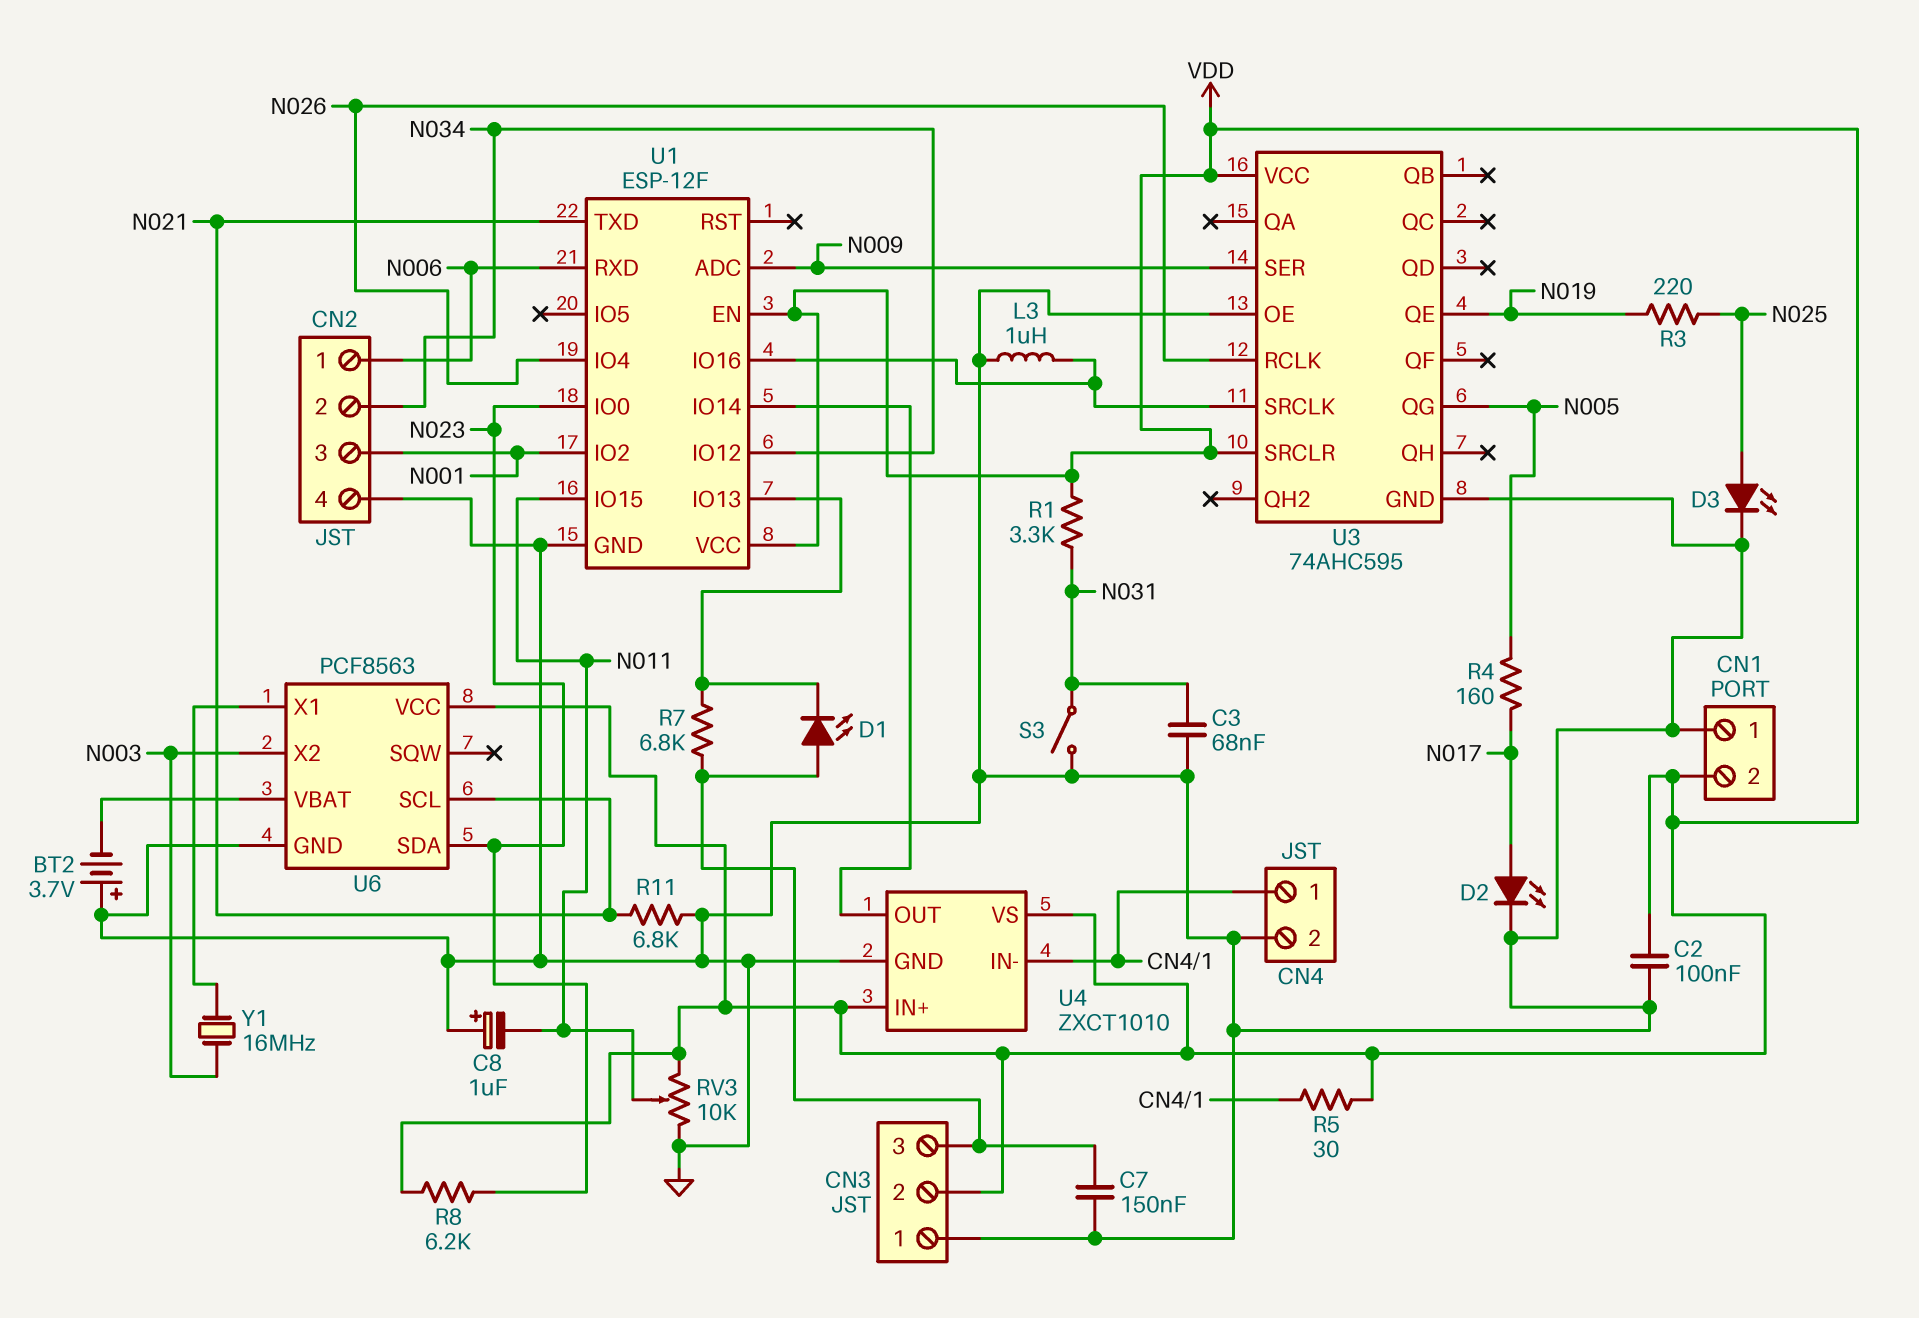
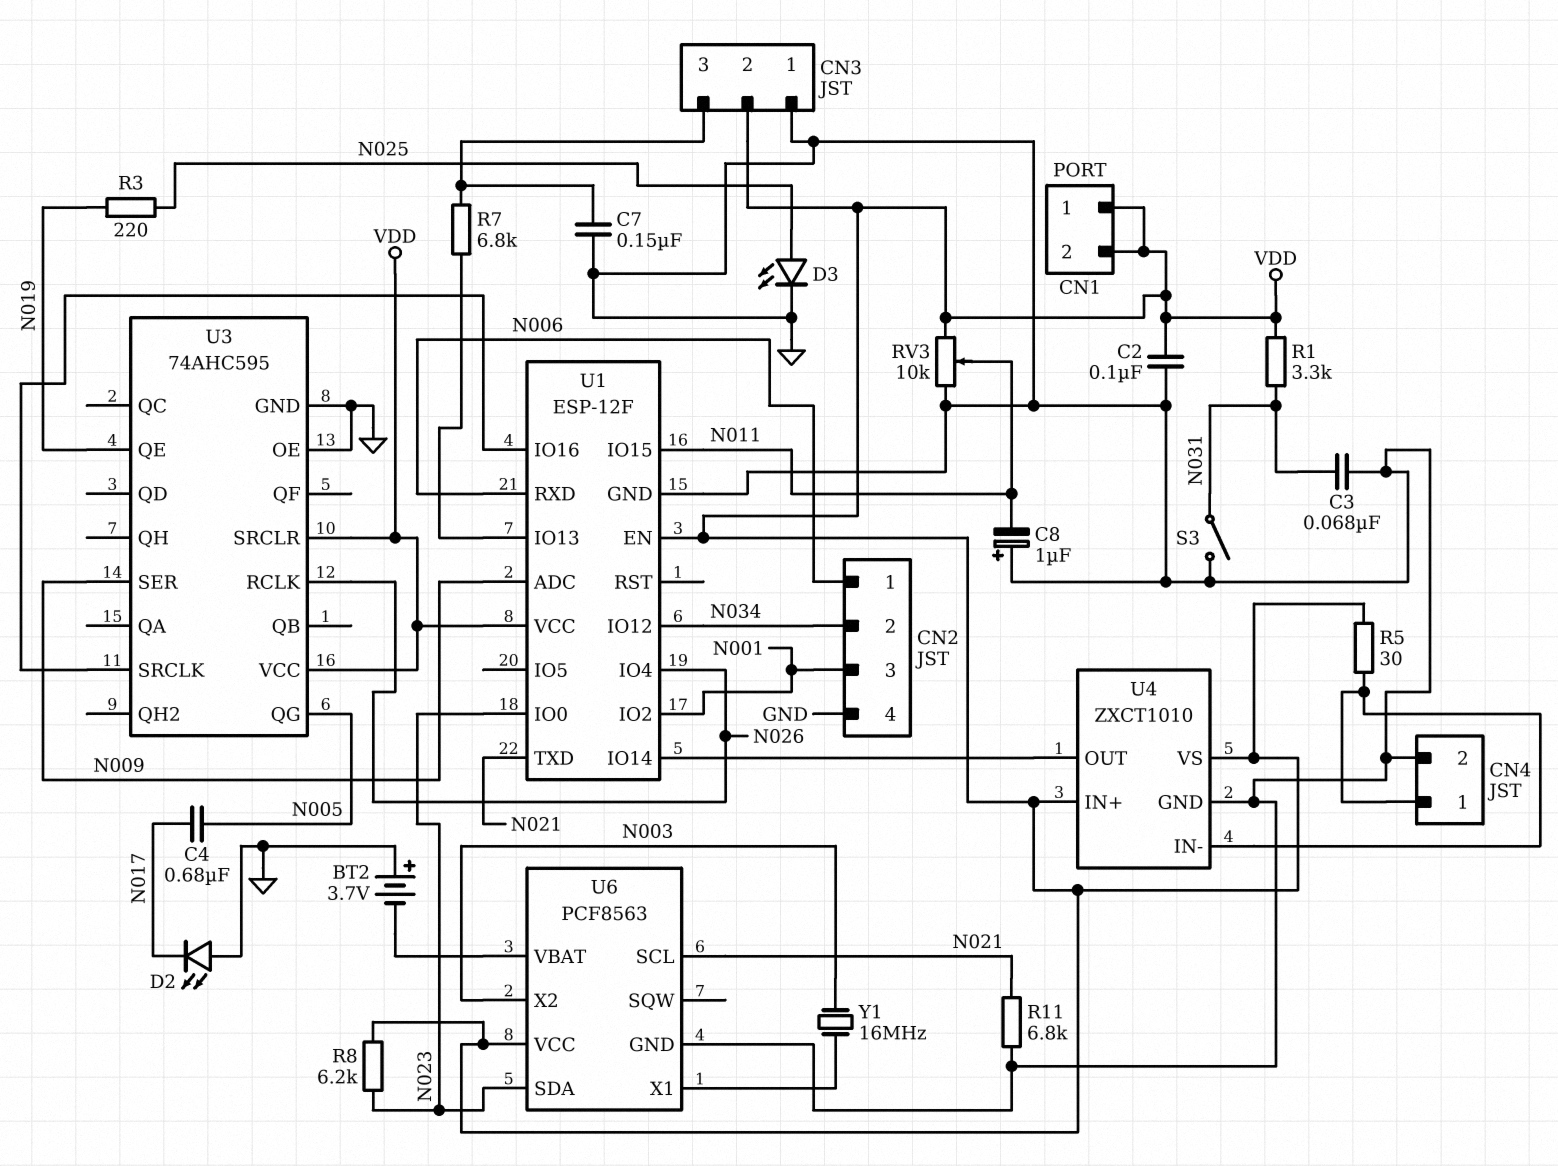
C4: none -> 680nF (N005, N017)
CN1 pin 1: GND -> VDD
D1: LED (A CN3/3, K U1/IO13) -> none
D2: LED (A N017, K GND) -> LED (A GND, K N017)
L3: 1uH (GND, U1/IO16) -> none
R4: 160 (N005, N017) -> none

